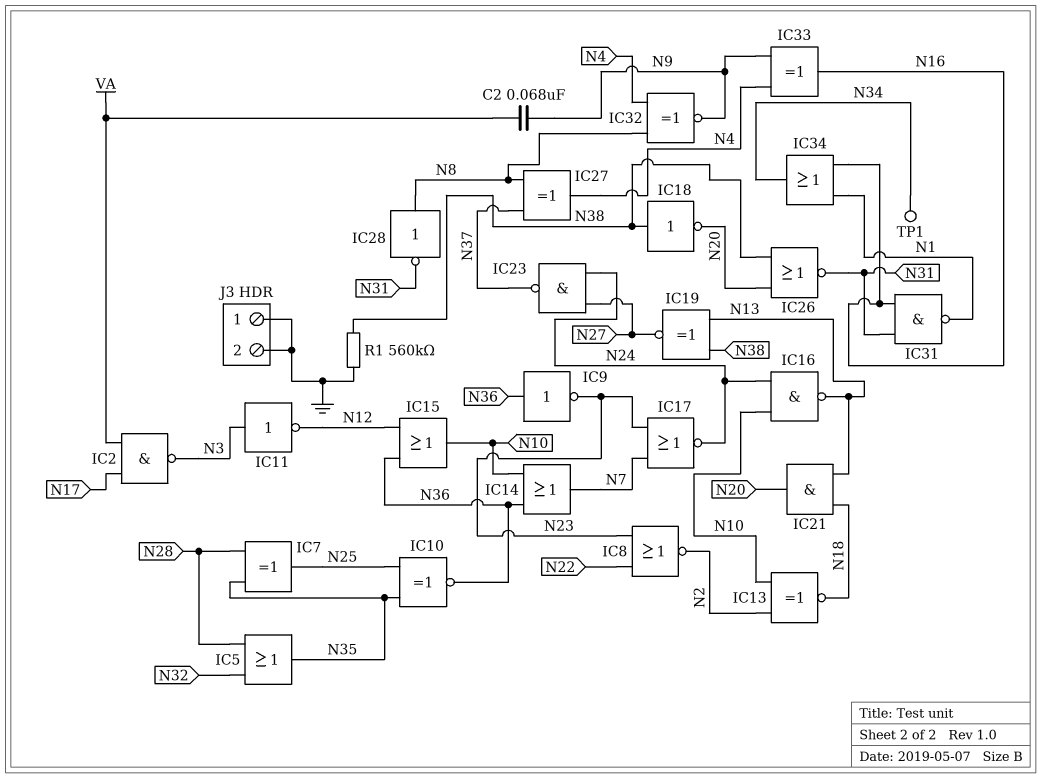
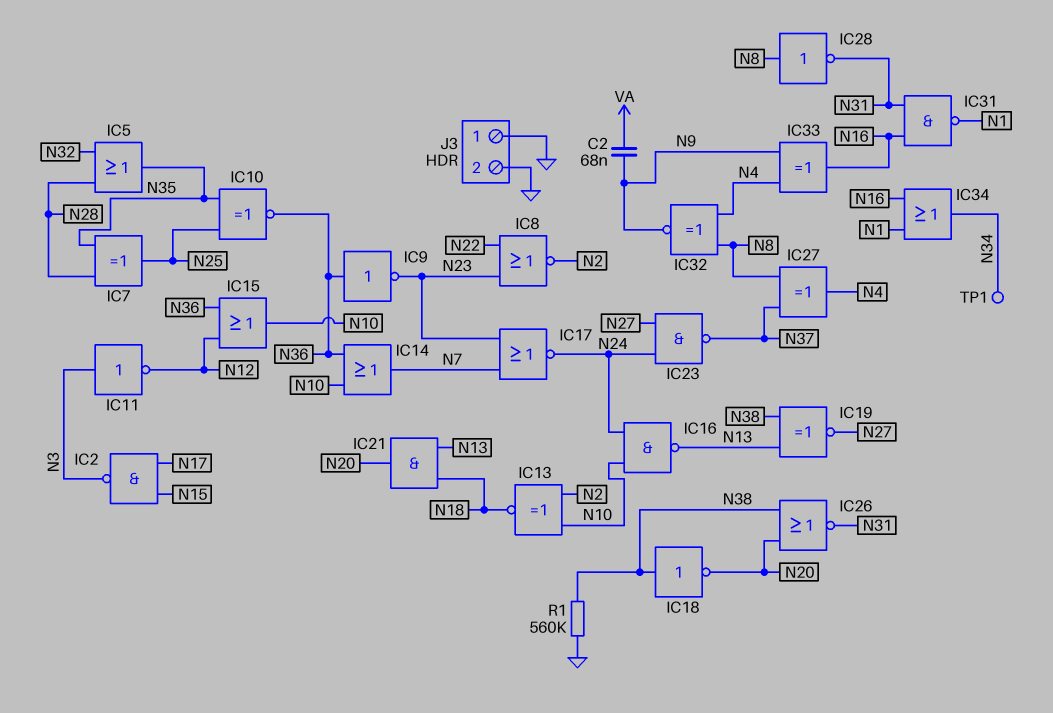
IC2: NAND (in N17, in VA, out N3) -> NAND (in N15, in N17, out N3)

